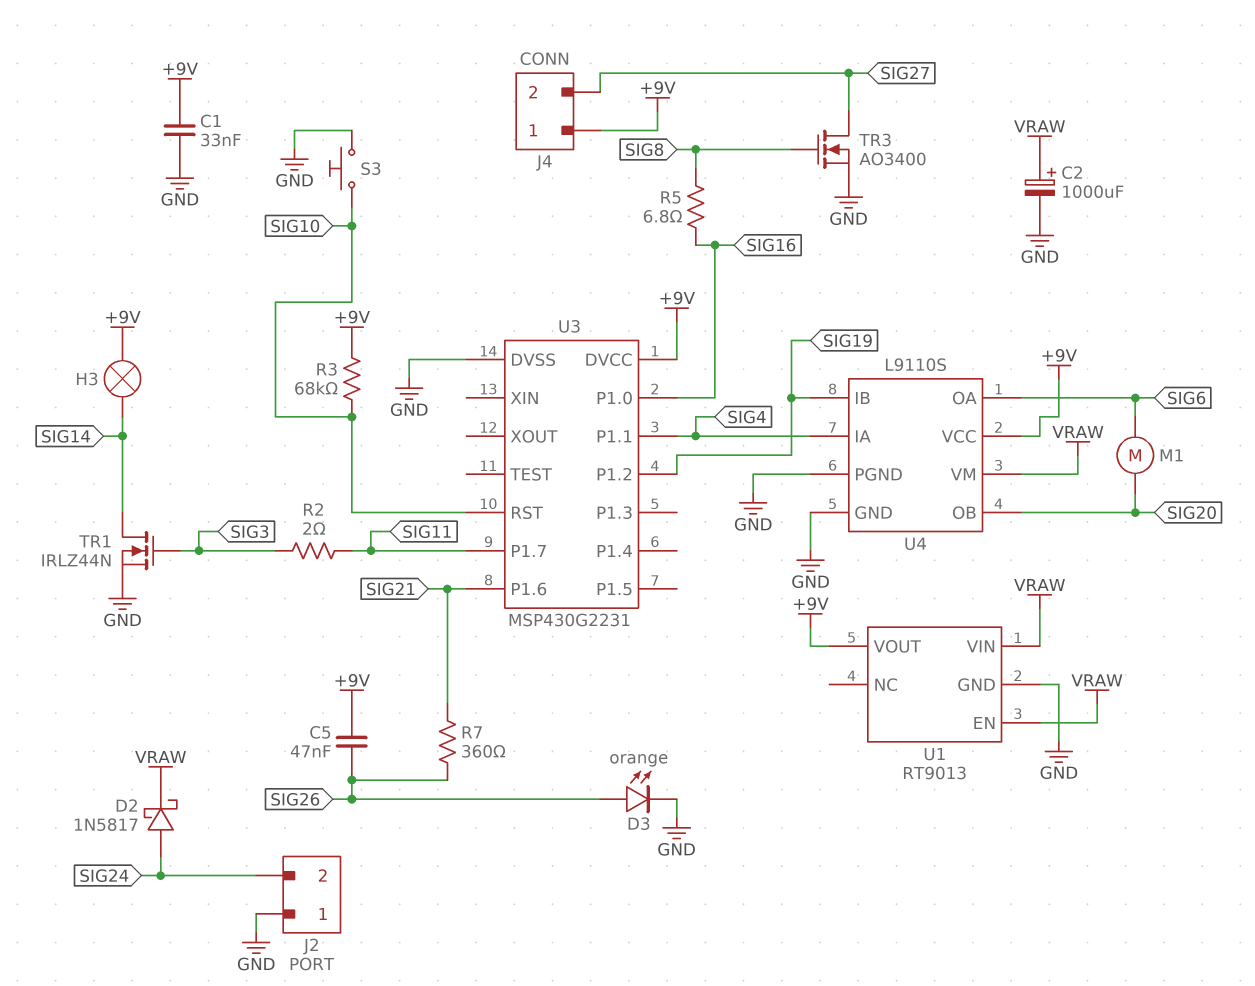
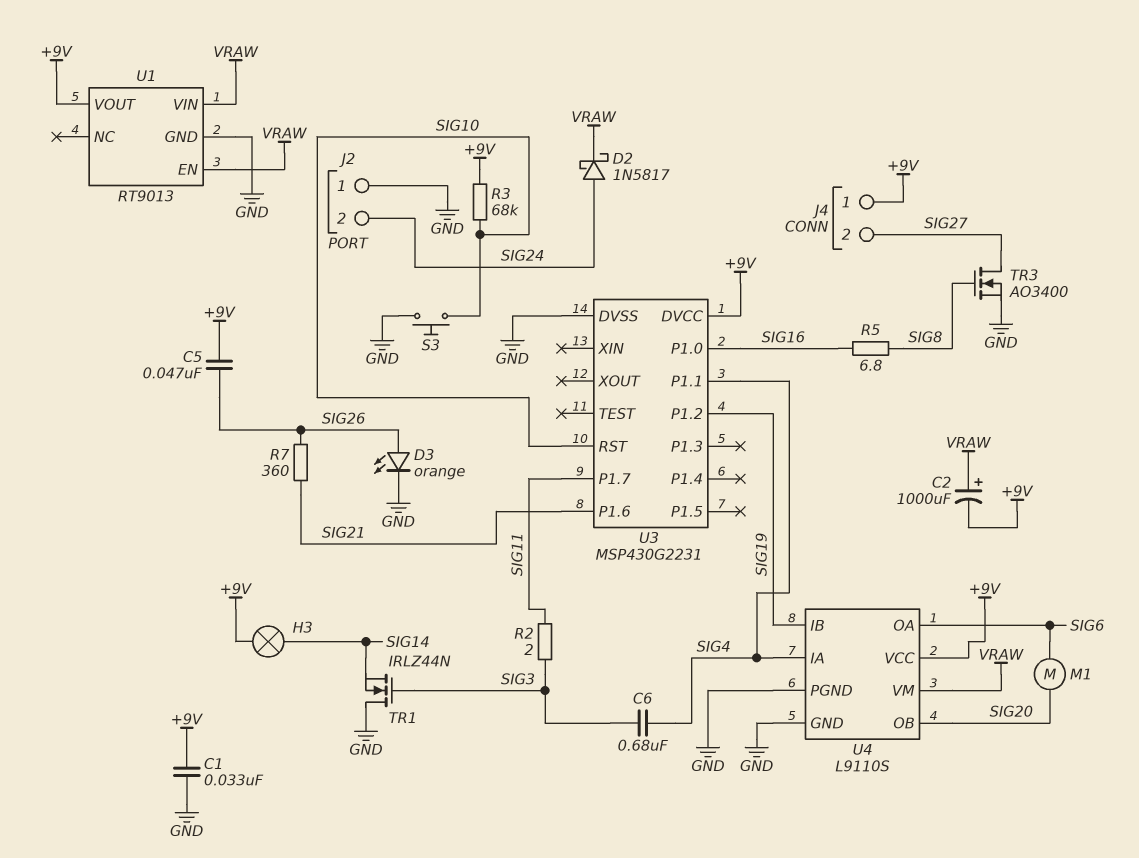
C2: 1000uF (plus VRAW, minus GND) -> 1000uF (plus VRAW, minus +9V)
C6: none -> 680nF (SIG3, SIG4)
TR1: NMOS IRLZ44N (G SIG3, D SIG14, S GND) -> NMOS IRLZ44N (G SIG3, D GND, S SIG14)

